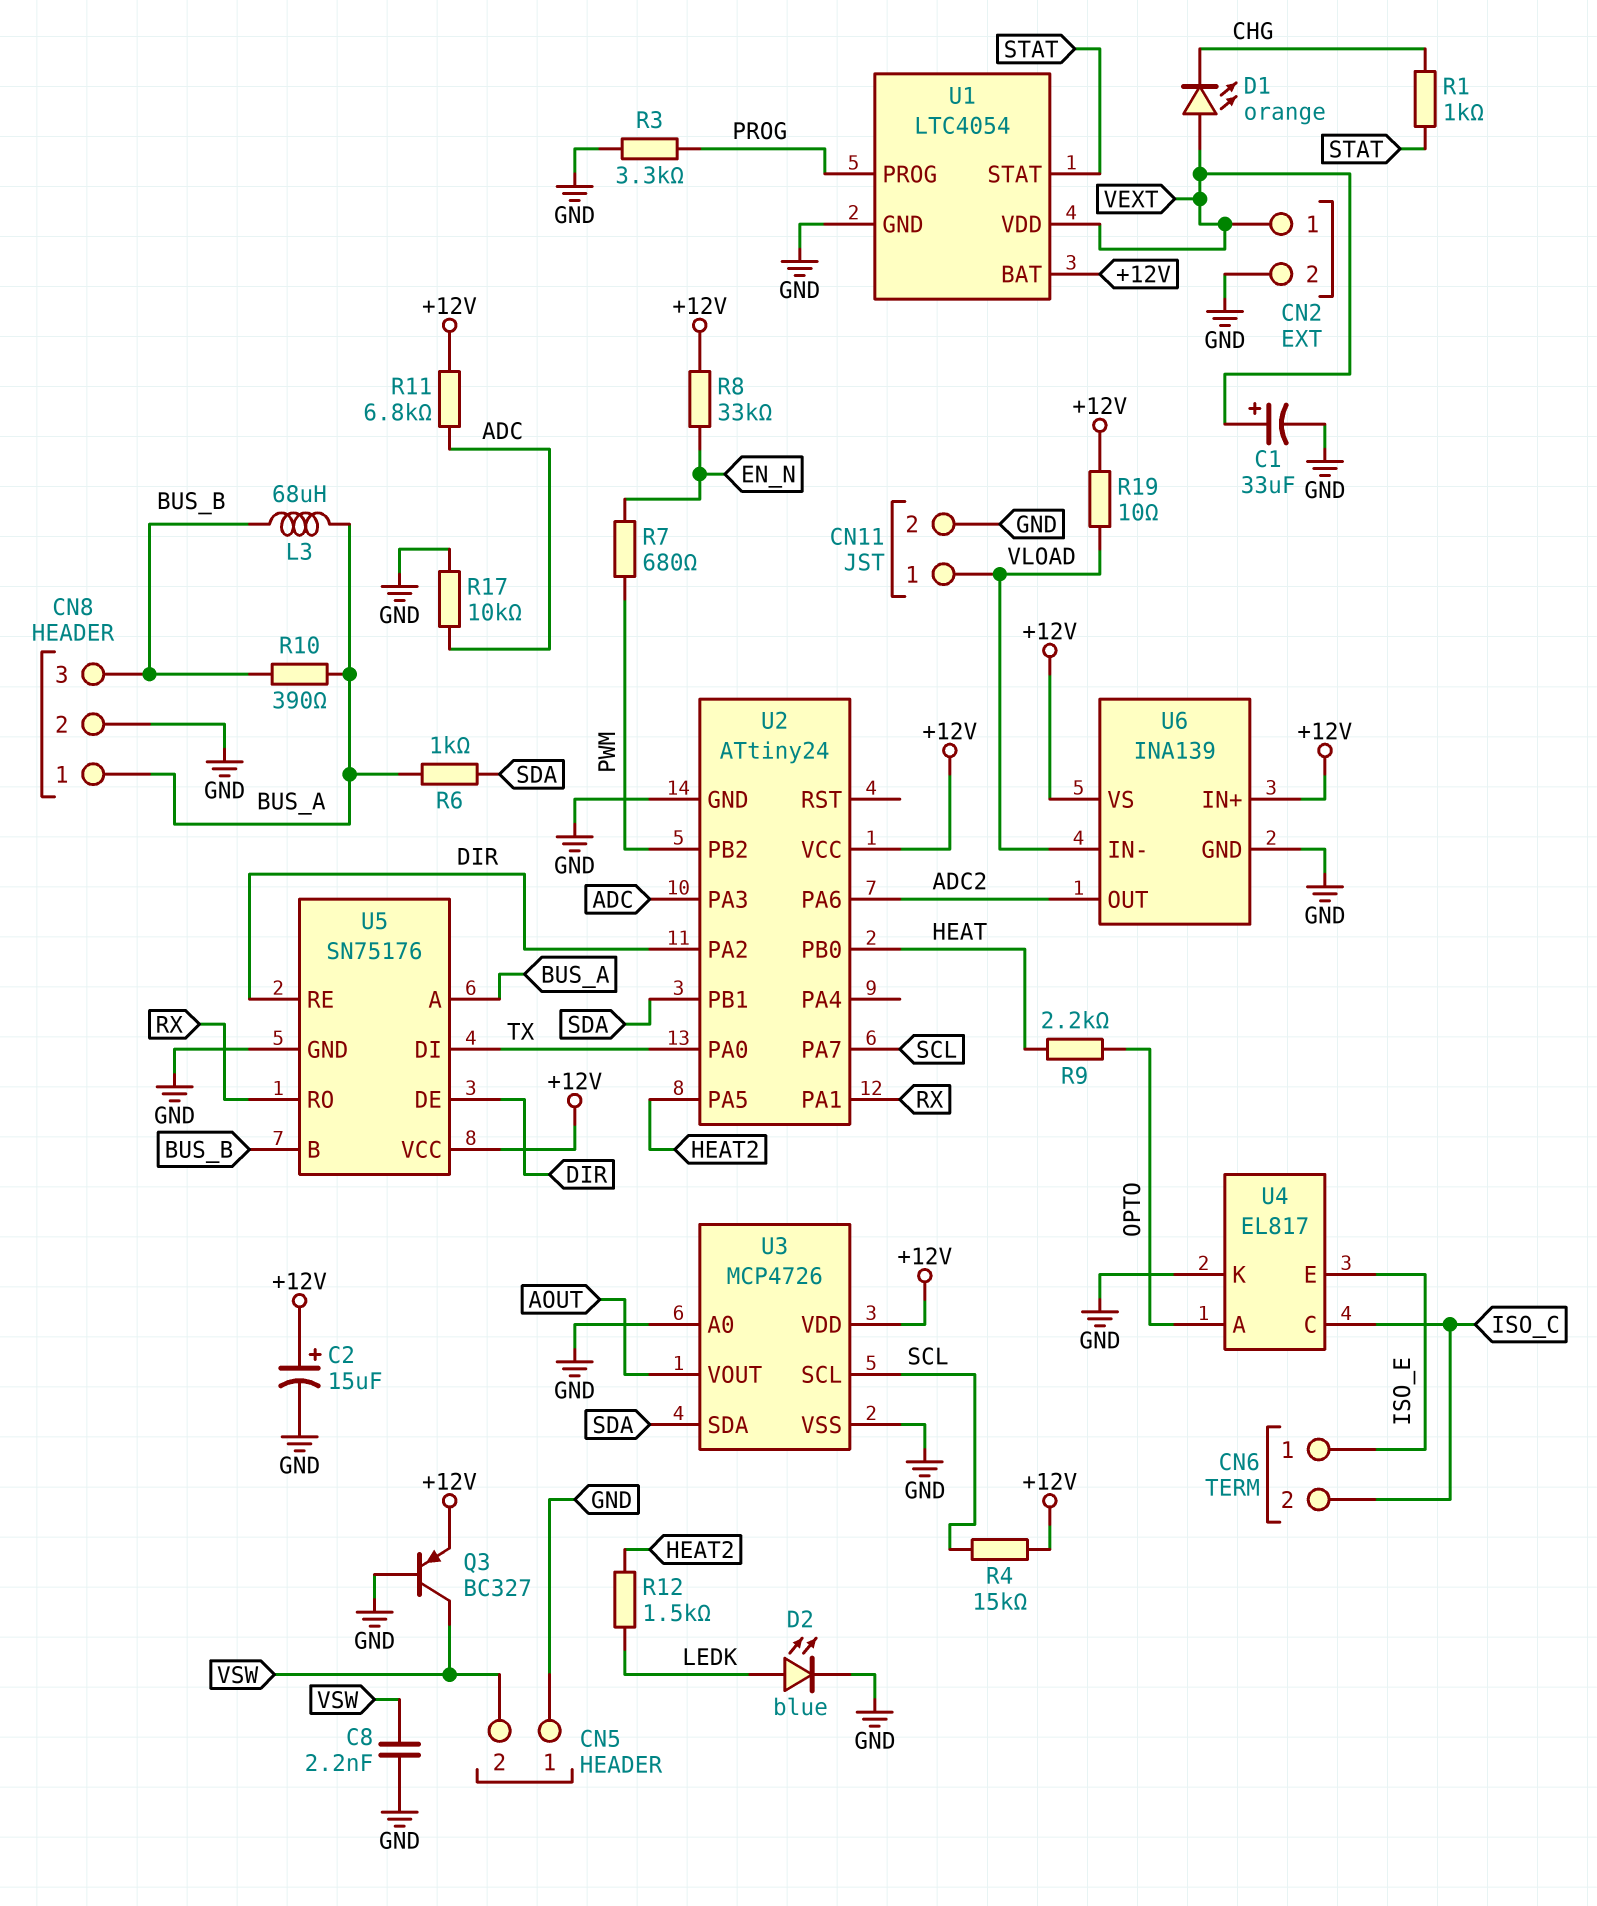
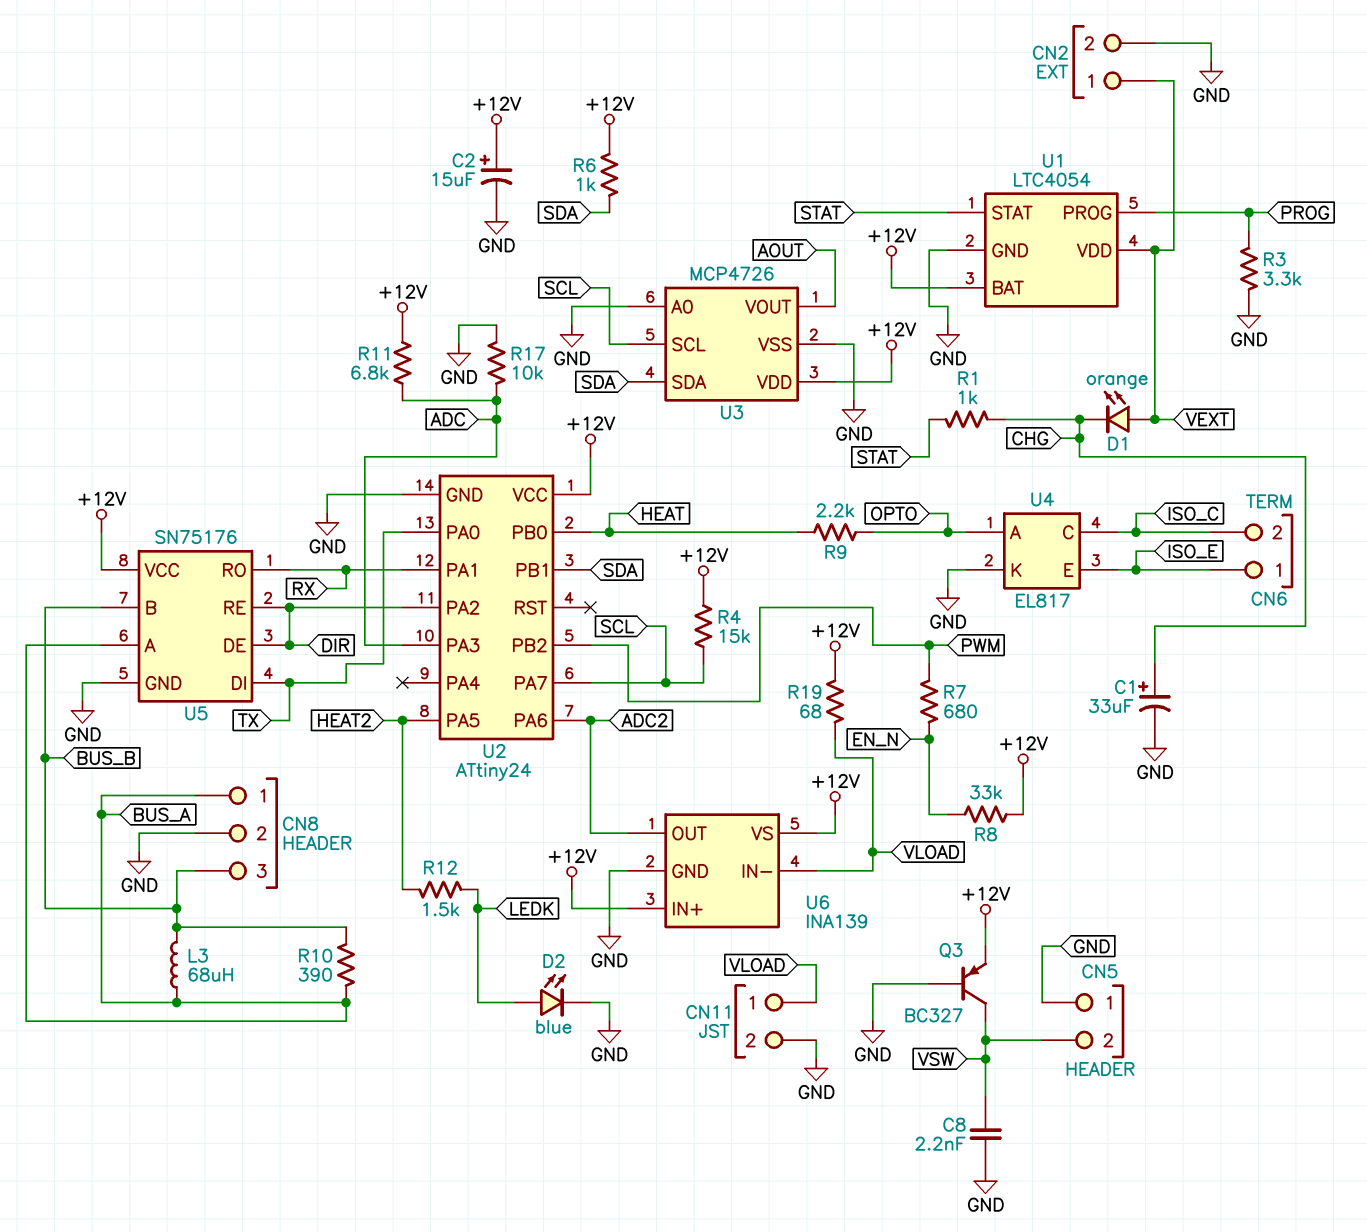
C1: 33uF (plus VEXT, minus GND) -> 33uF (plus CHG, minus GND)
R6: 1k (BUS_A, SDA) -> 1k (+12V, SDA)
R19: 10 (+12V, VLOAD) -> 68 (+12V, VLOAD)

